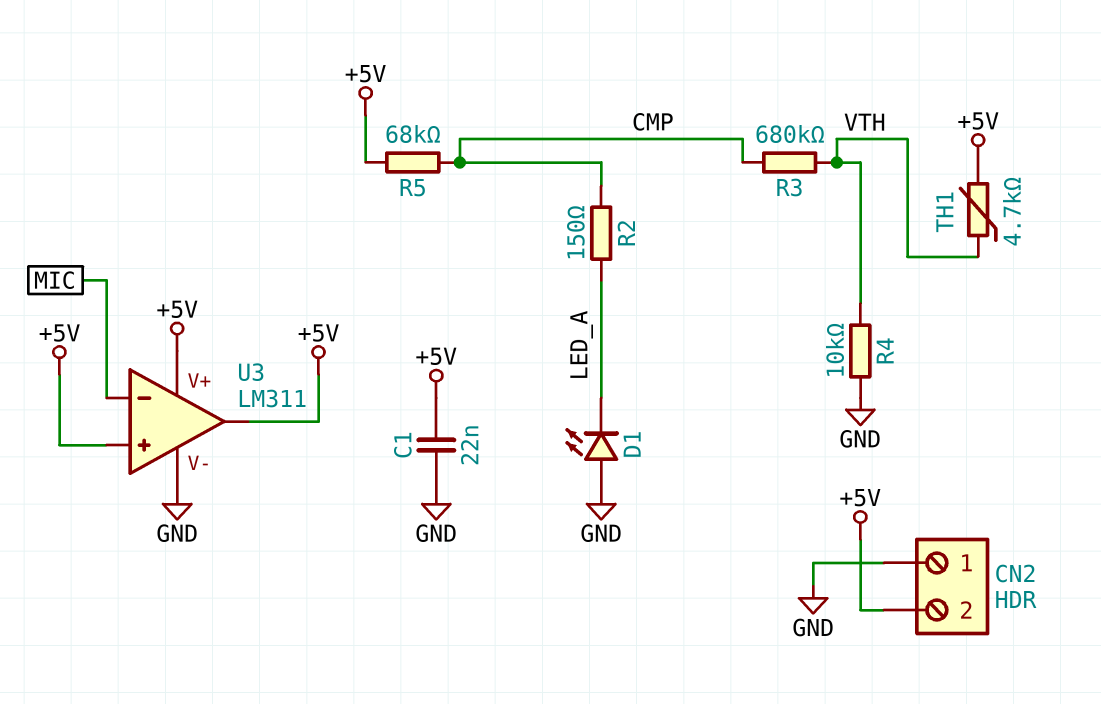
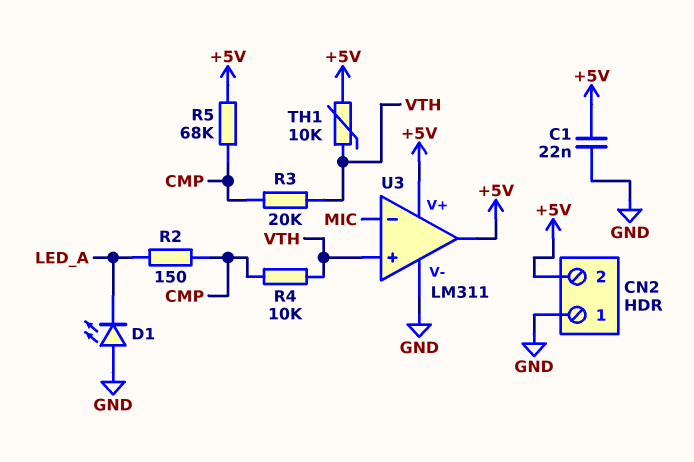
R3: 680k (CMP, VTH) -> 20k (CMP, VTH)
R4: 10k (GND, VTH) -> 10k (CMP, VTH)
TH1: 4.7k (+5V, VTH) -> 10k (+5V, VTH)
U3 pin in+: +5V -> VTH

